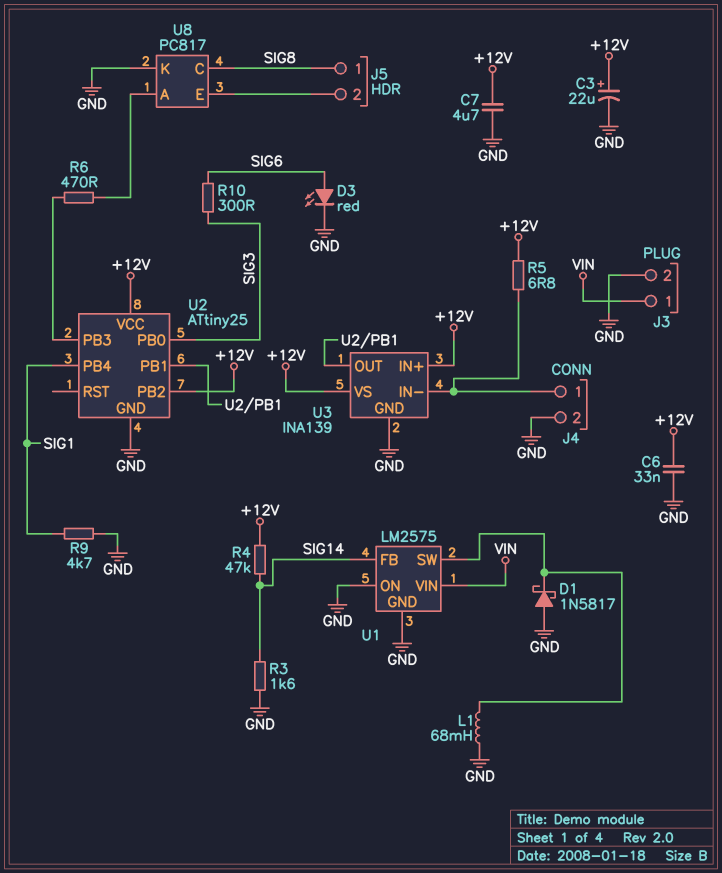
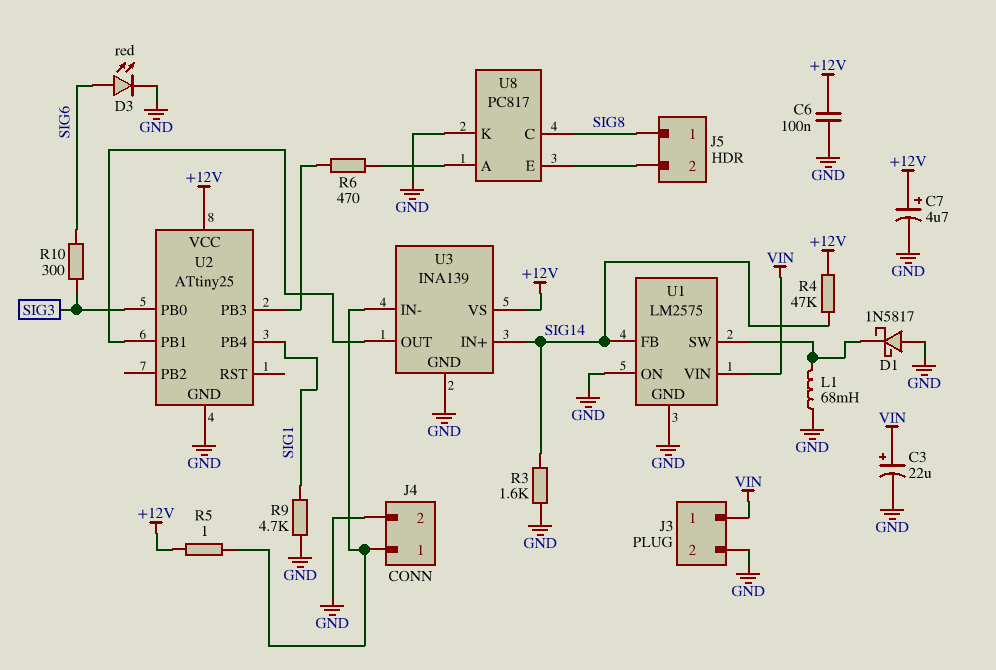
C3: 22uF (plus +12V, minus GND) -> 22uF (plus VIN, minus GND)
C6: 33nF (+12V, GND) -> 100nF (+12V, GND)
C7: 4.7uF (+12V, GND) -> 4.7uF (plus +12V, minus GND)
R5: 6.8 (+12V, J4/1) -> 1 (+12V, J4/1)
U2 pin PB2: +12V -> none
U3 pin IN+: +12V -> SIG14

